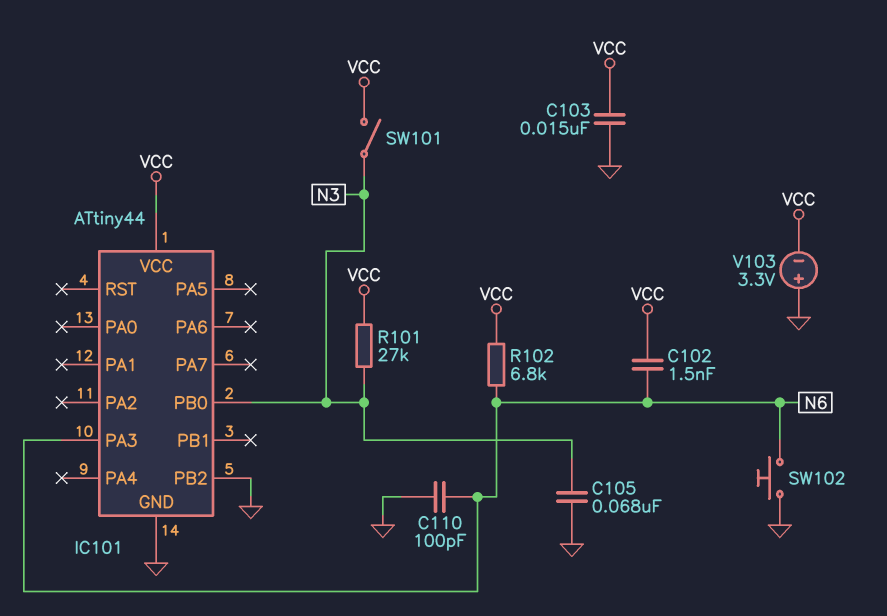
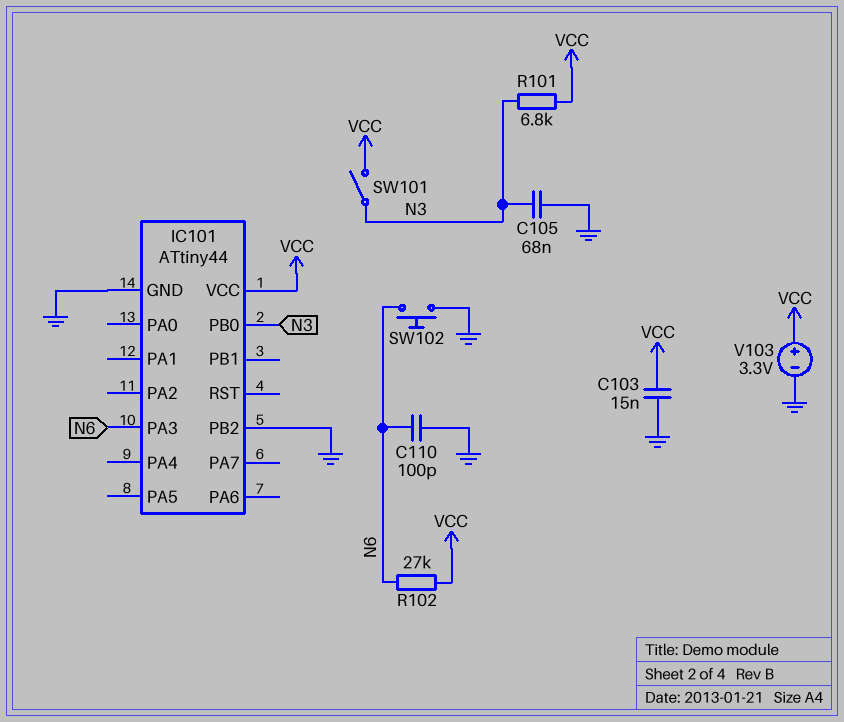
C102: 1.5nF (N6, VCC) -> none
R101: 27k (N3, VCC) -> 6.8k (N3, VCC)
R102: 6.8k (N6, VCC) -> 27k (N6, VCC)
V103: 3.3V (plus GND, minus VCC) -> 3.3V (plus VCC, minus GND)

